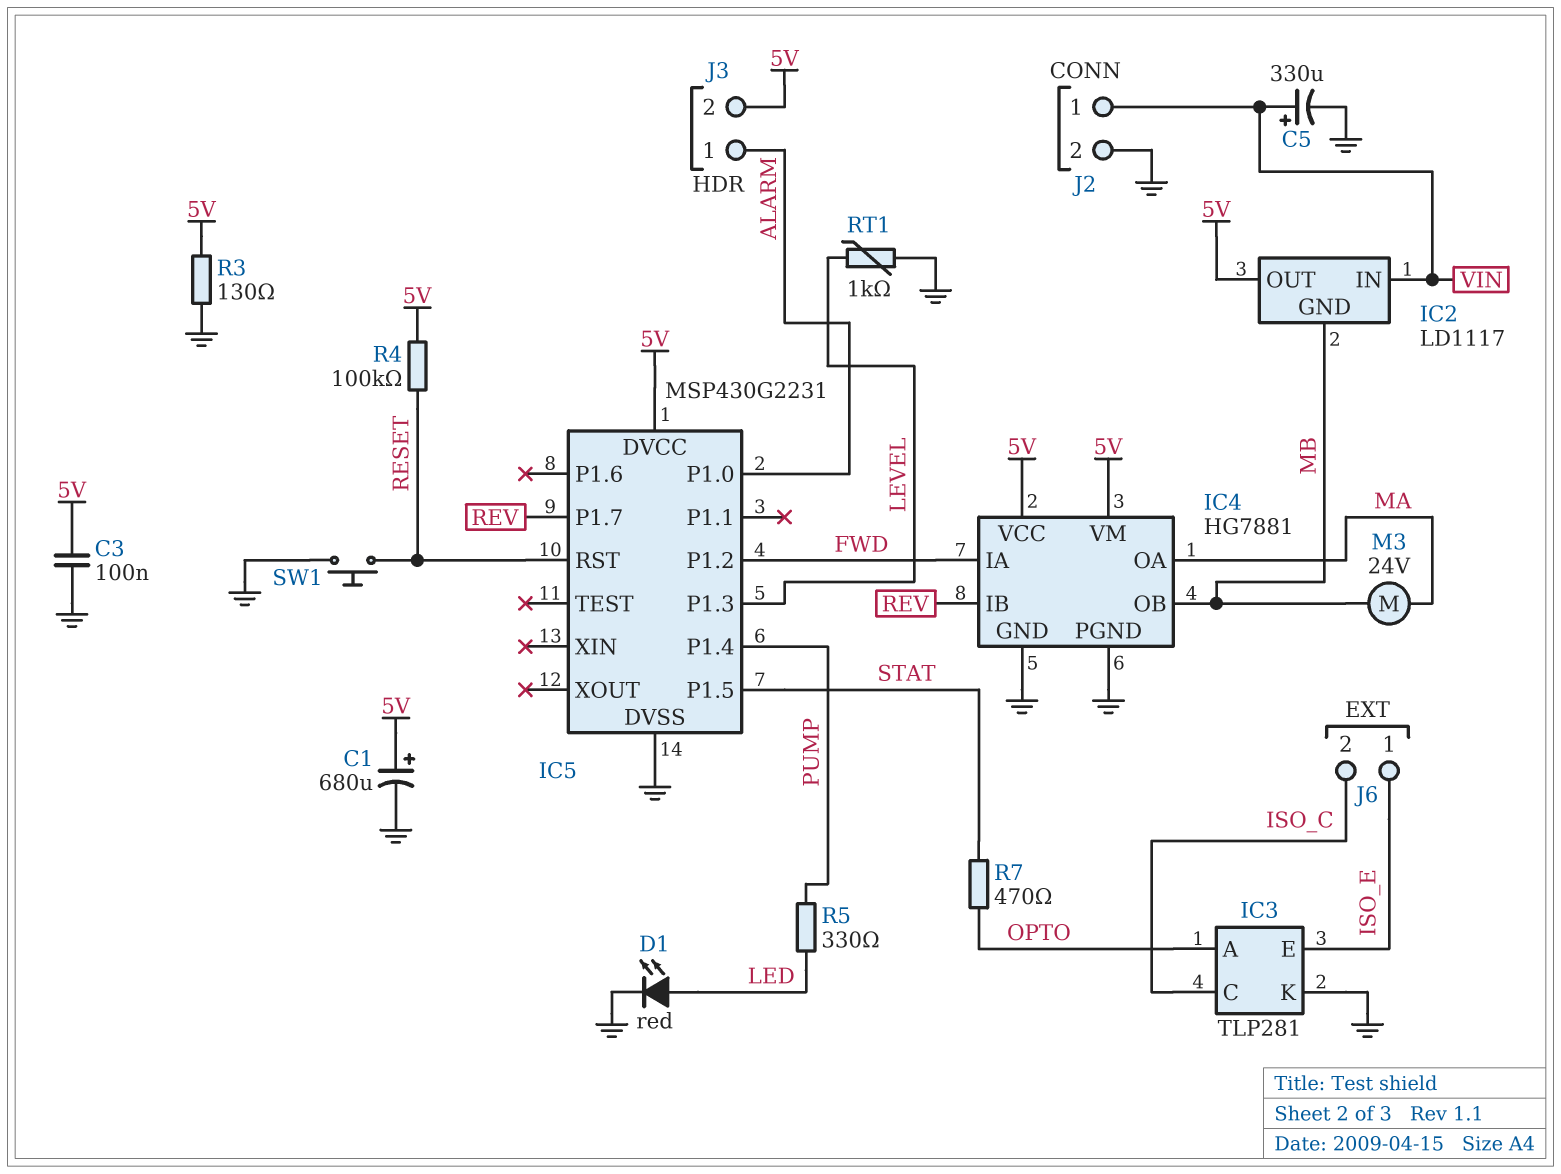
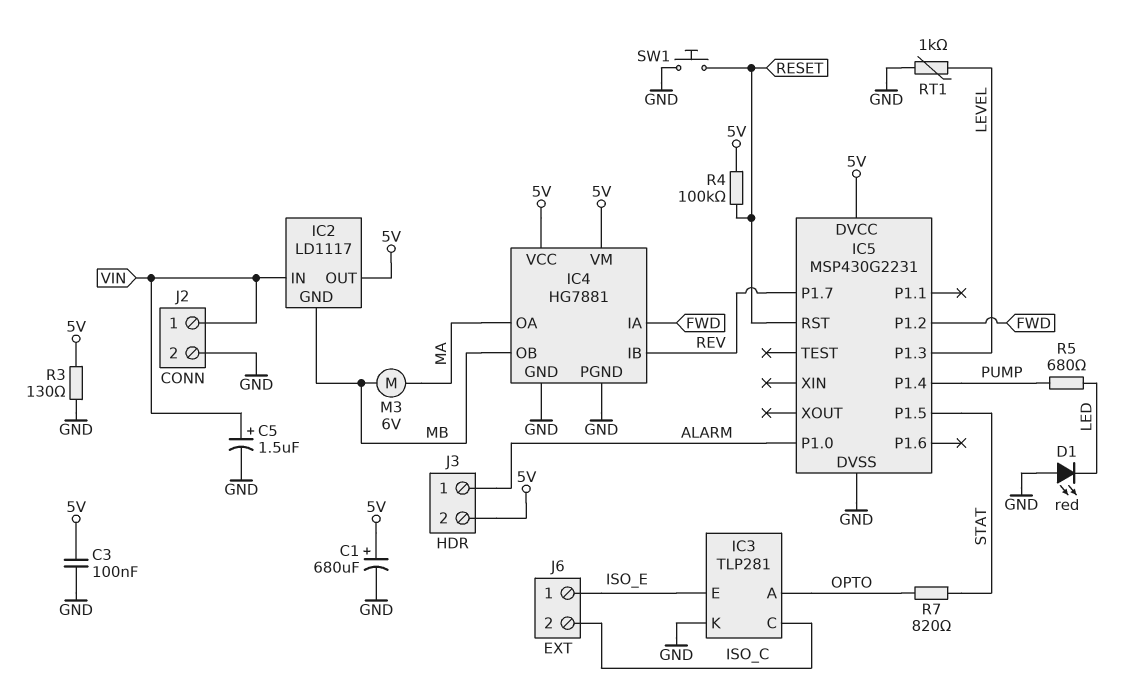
C5: 330uF (plus VIN, minus GND) -> 1.5uF (plus VIN, minus GND)
D1: LED red (A LED, K GND) -> LED red (A GND, K LED)
M3: motor 24V (MA, MB) -> motor 6V (MA, MB)
R5: 330 (LED, PUMP) -> 680 (LED, PUMP)
R7: 470 (OPTO, STAT) -> 820 (OPTO, STAT)

